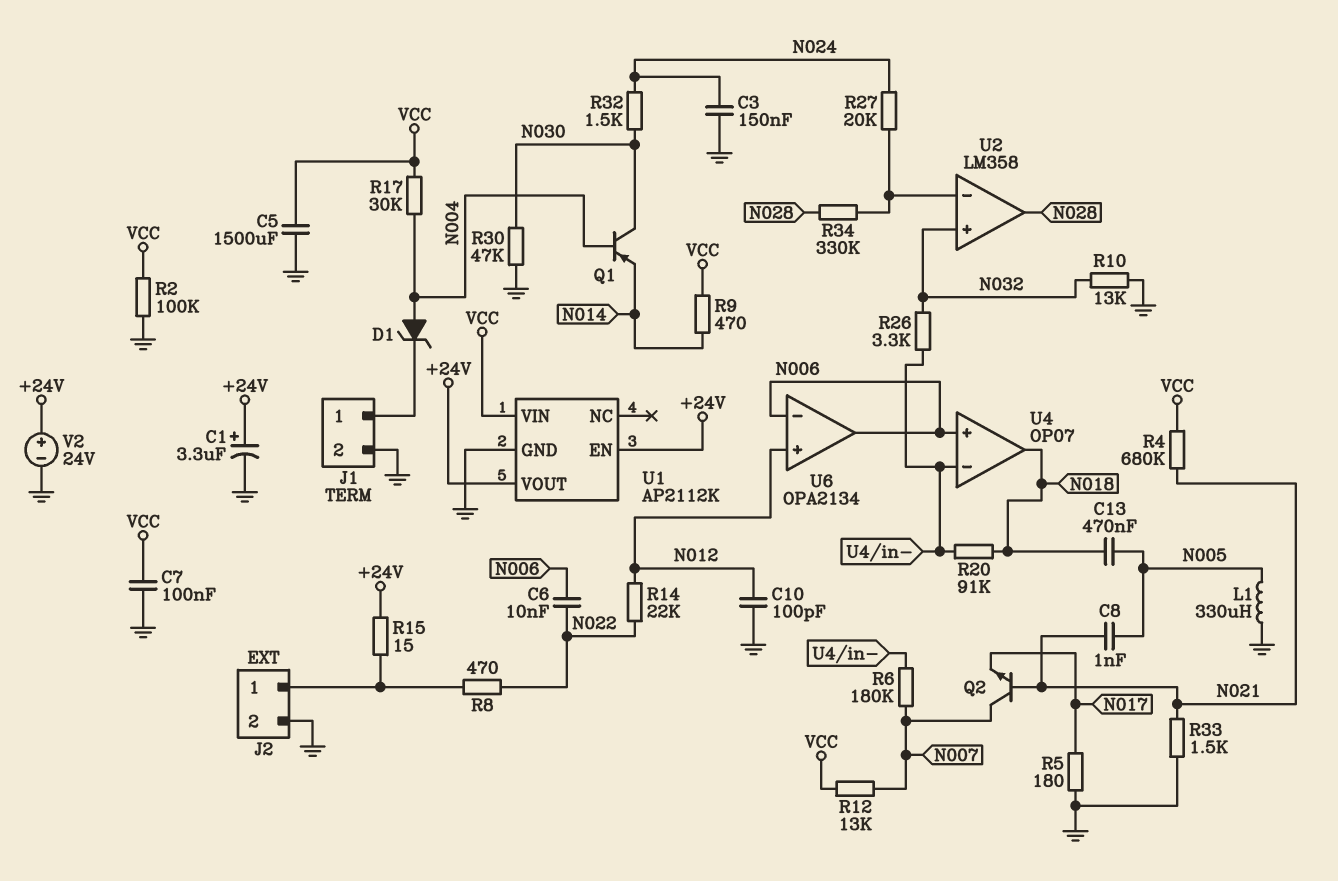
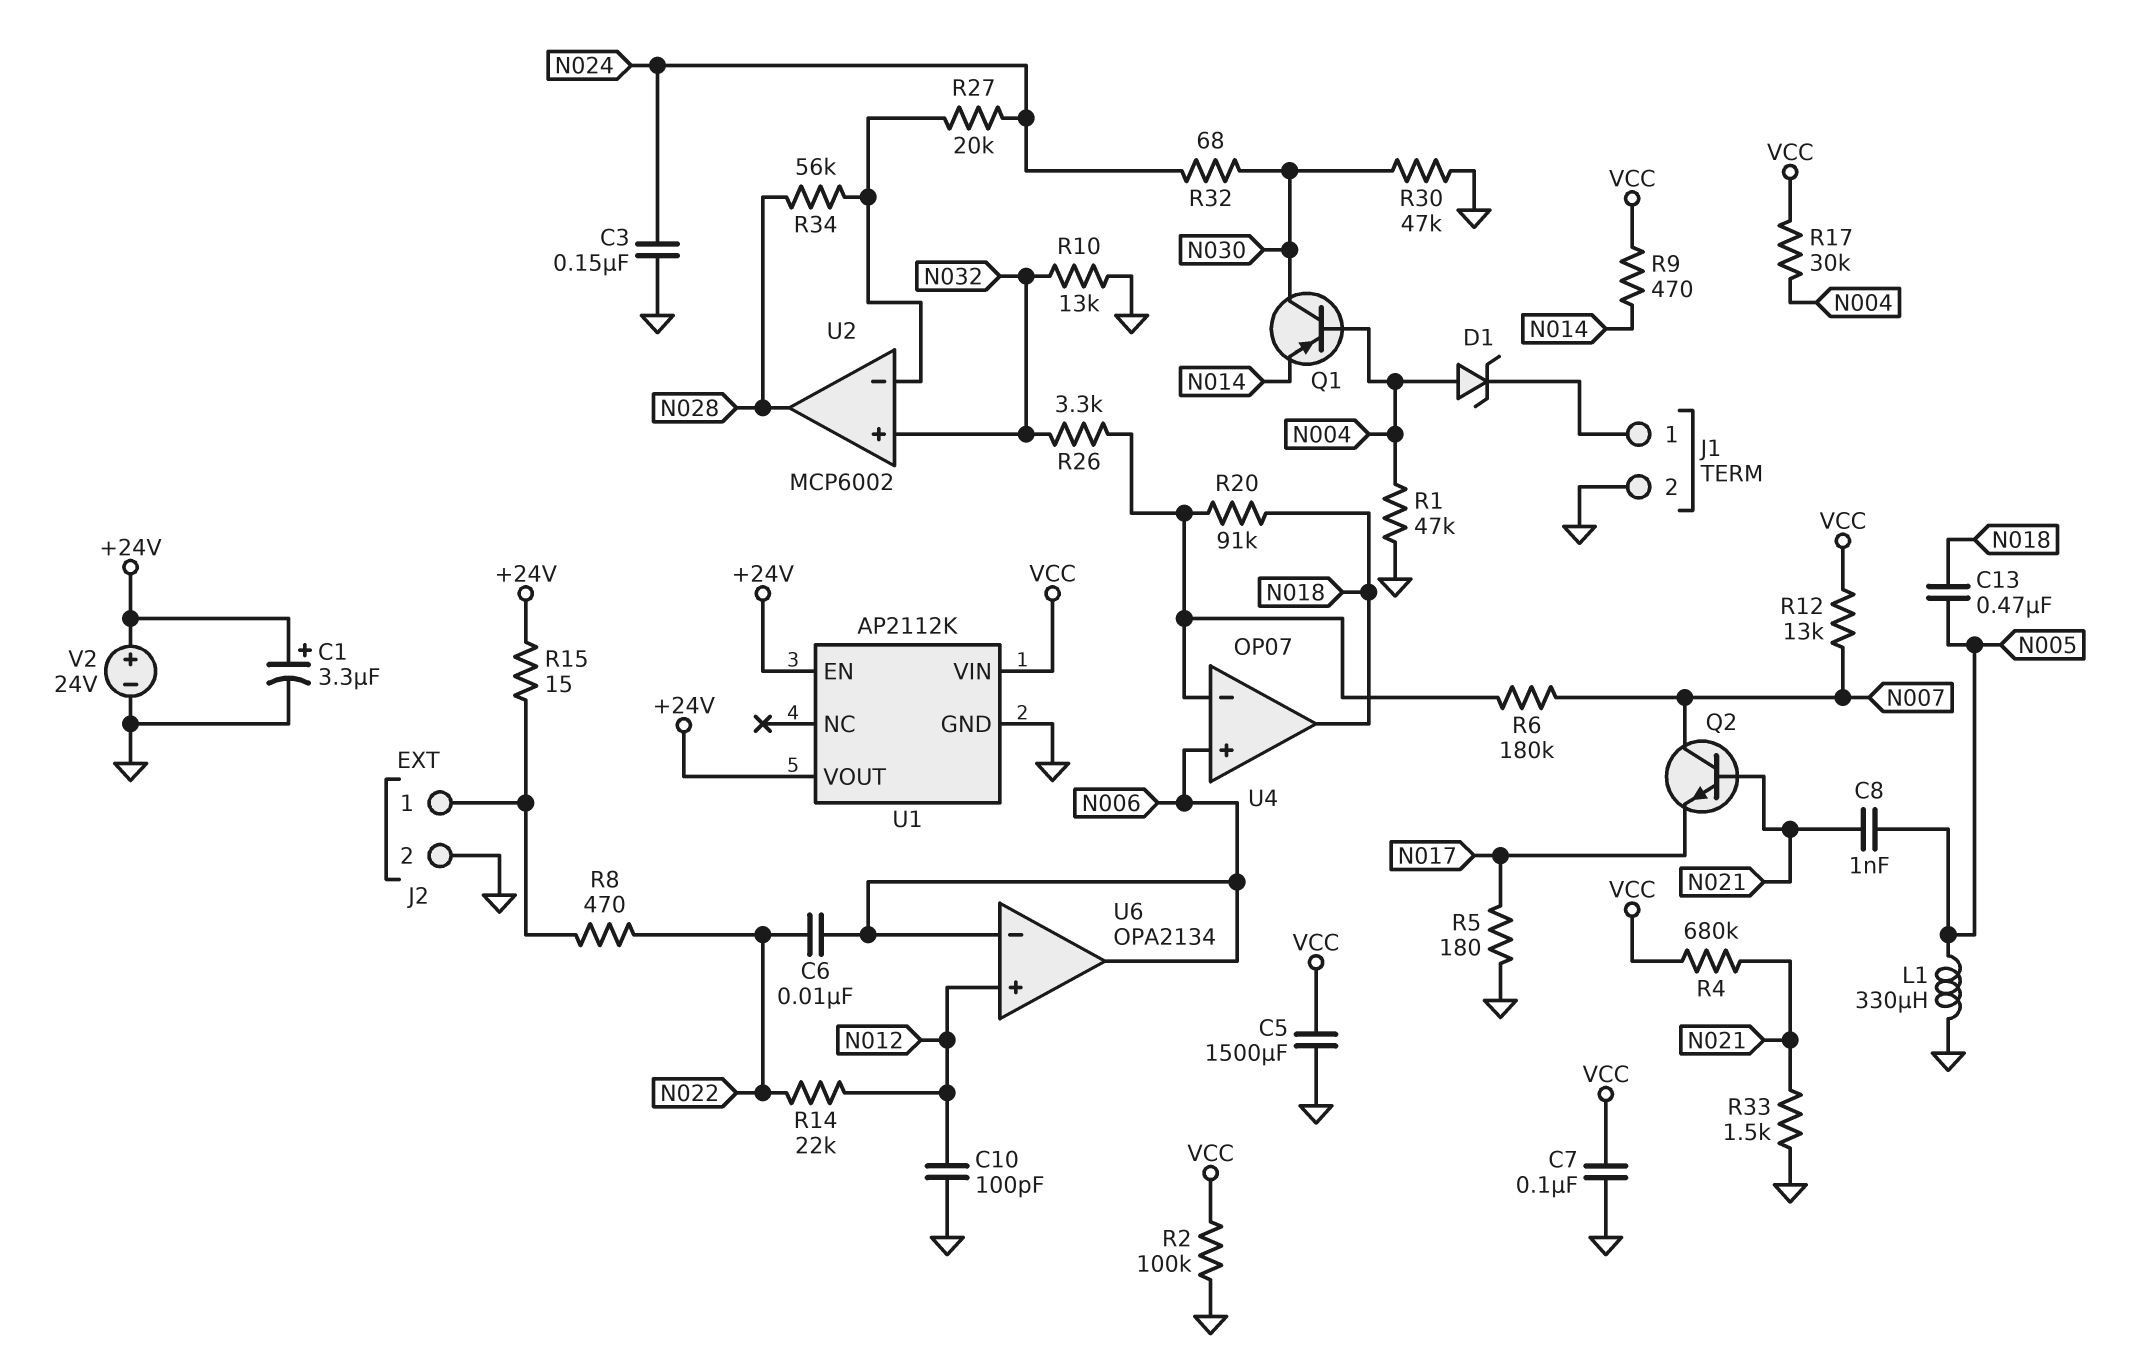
R1: none -> 47k (GND, N004)
R32: 1.5k (N024, N030) -> 68 (N024, N030)
R34: 330k (N028, U2/in-) -> 56k (N028, U2/in-)
U2: LM358 -> MCP6002

